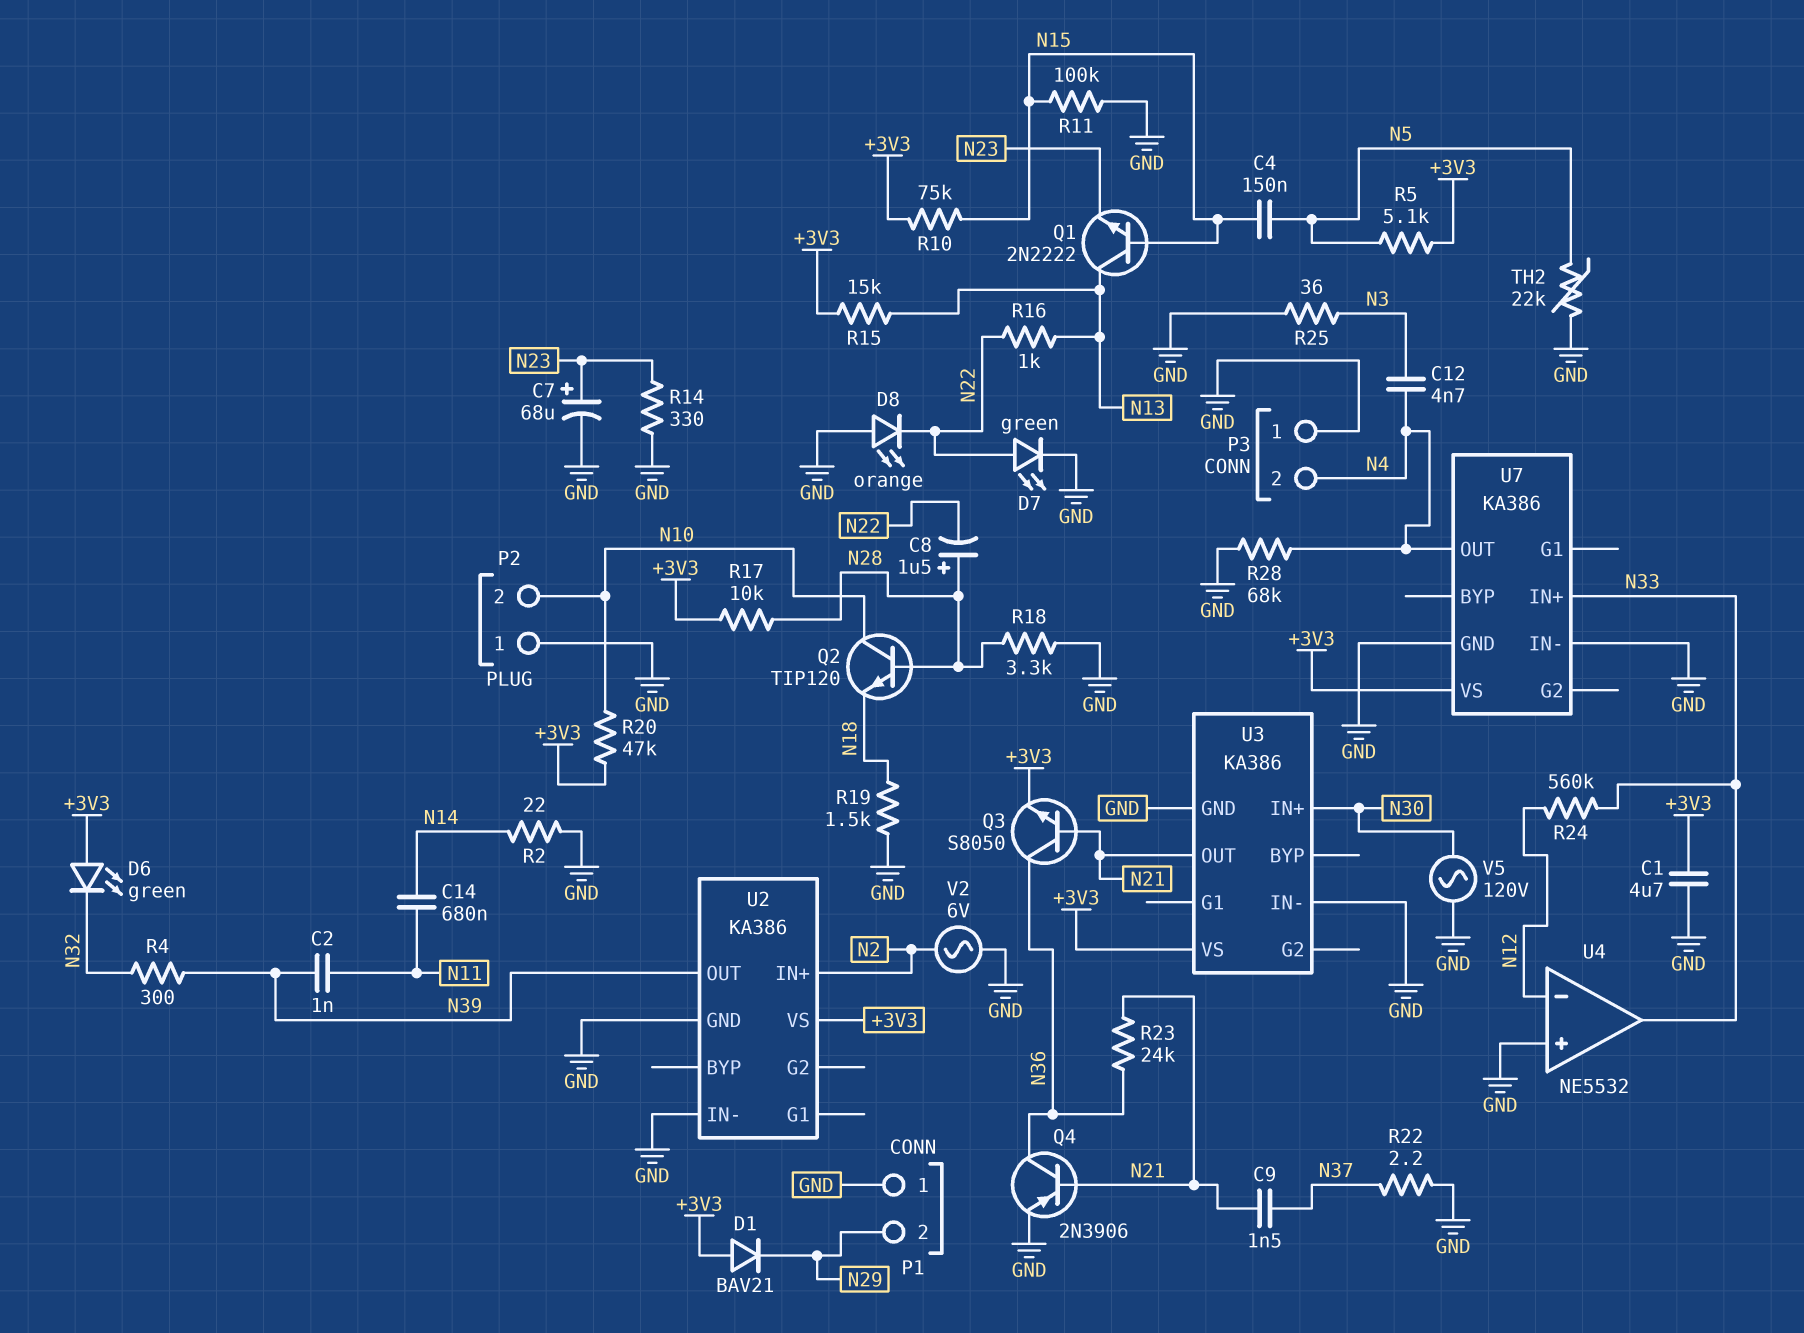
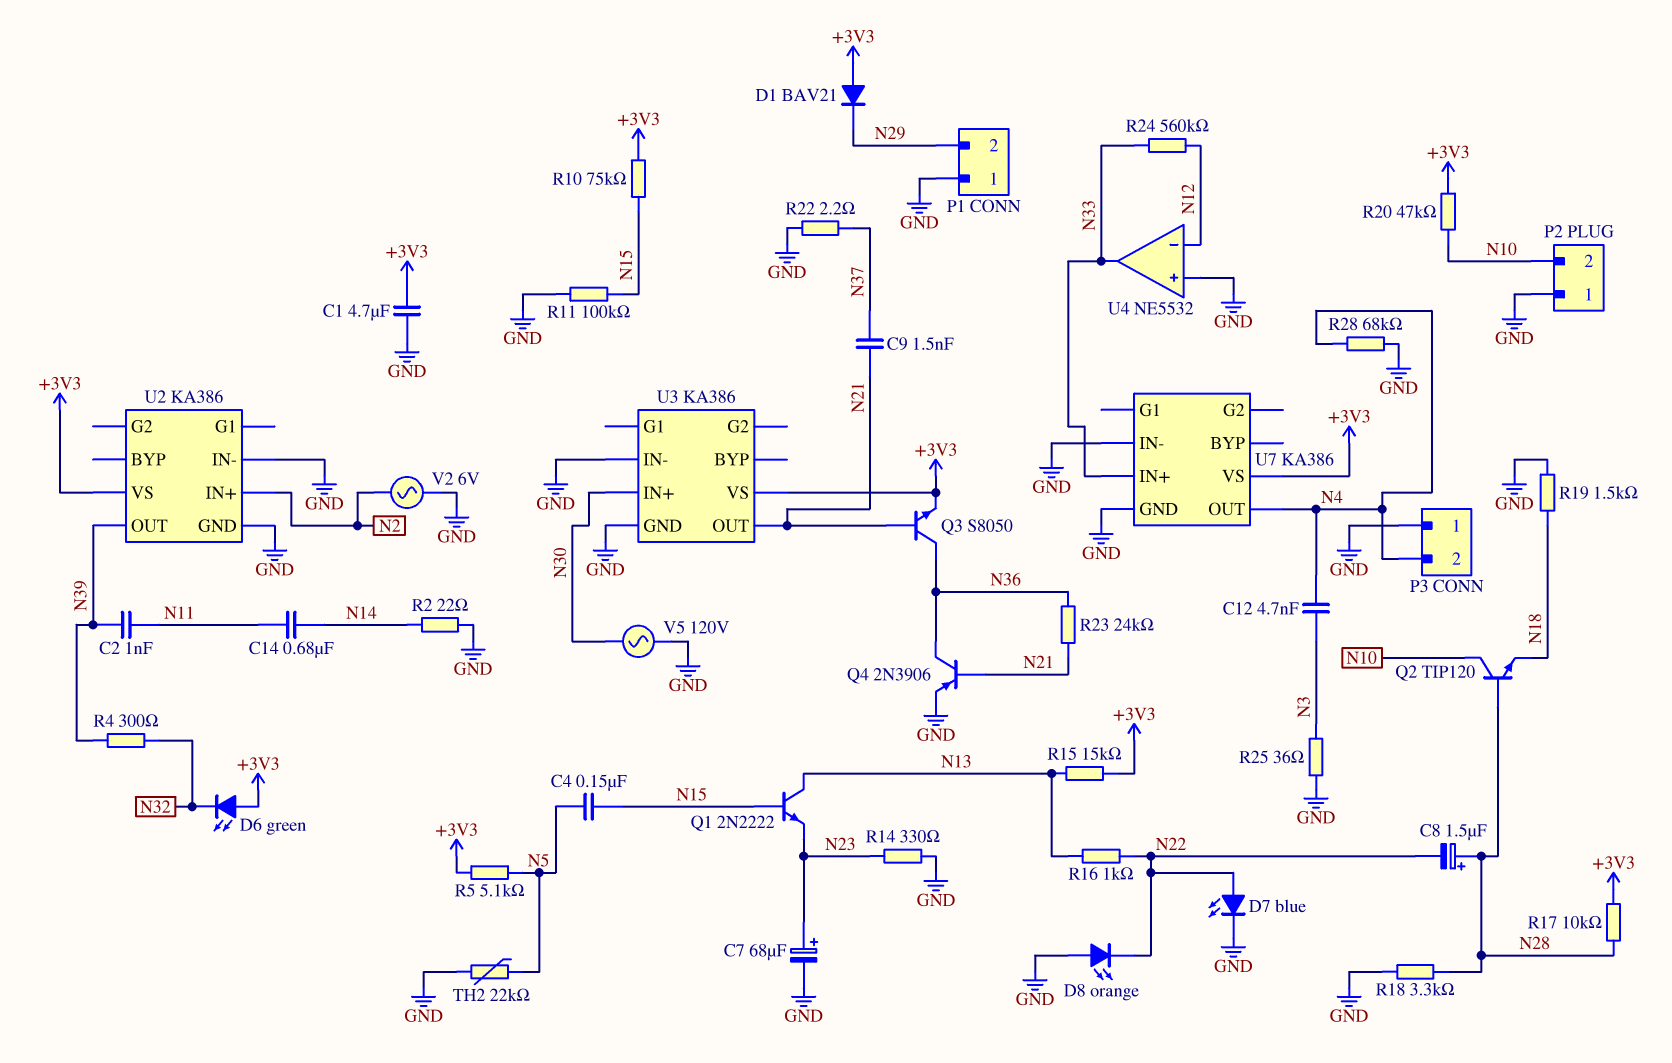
D7: LED green (A N22, K GND) -> LED blue (A N22, K GND)

